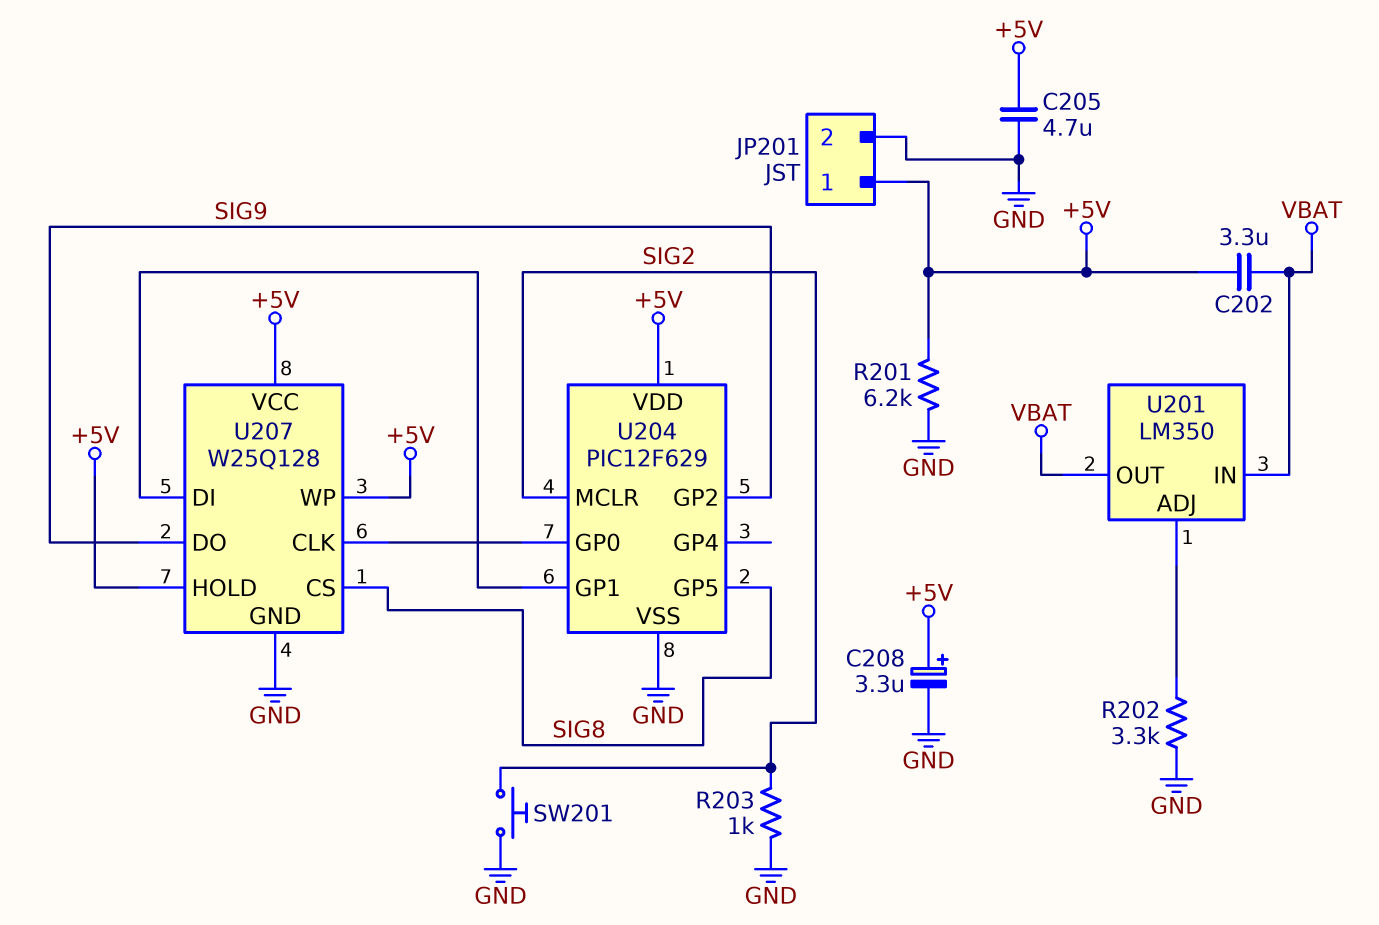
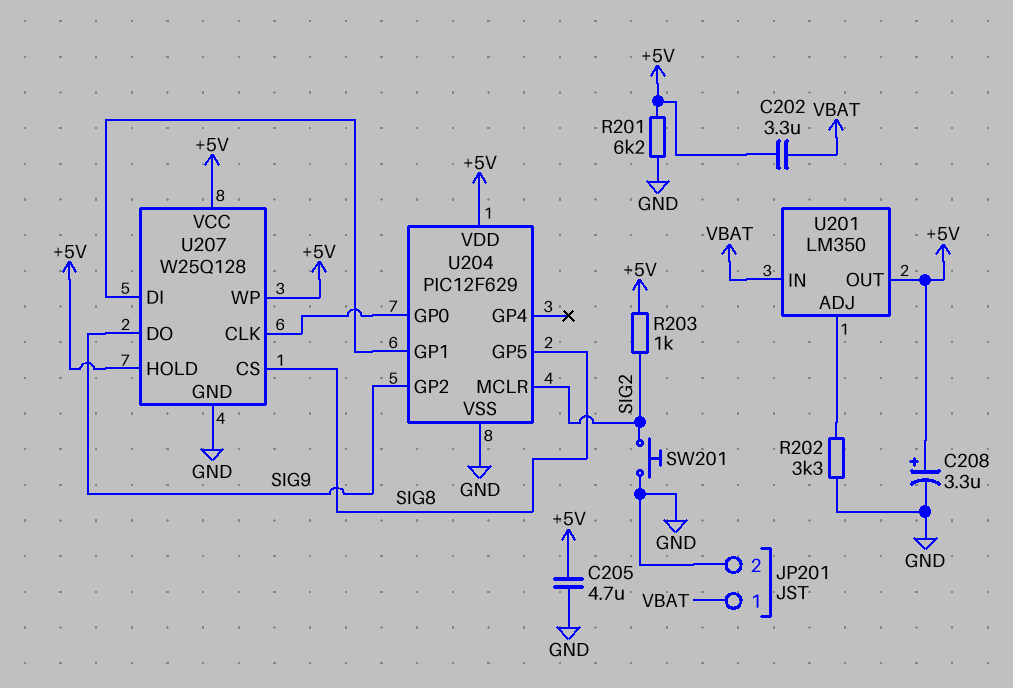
JP201 pin 1: +5V -> VBAT
R203: 1k (GND, SIG2) -> 1k (+5V, SIG2)
U201 pin OUT: VBAT -> +5V

